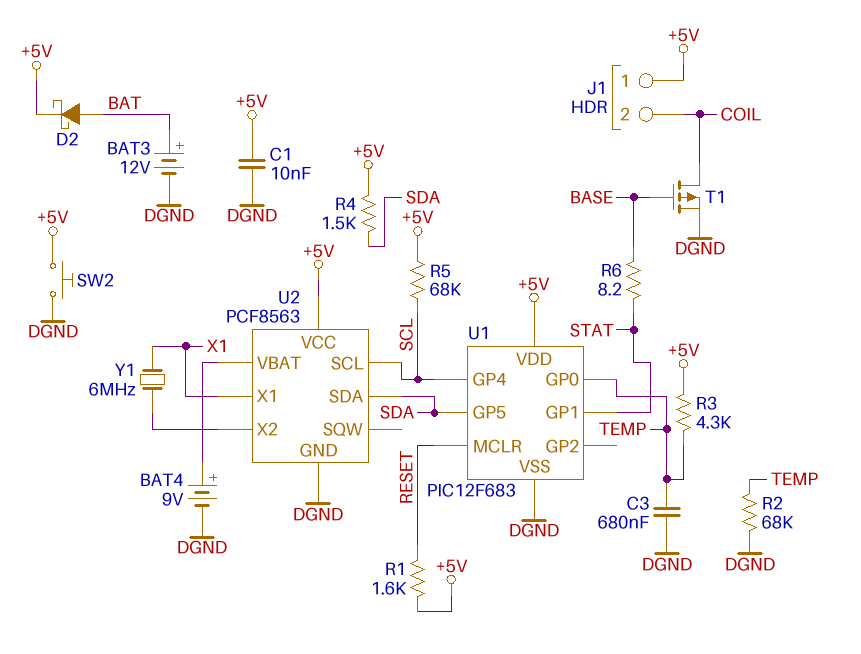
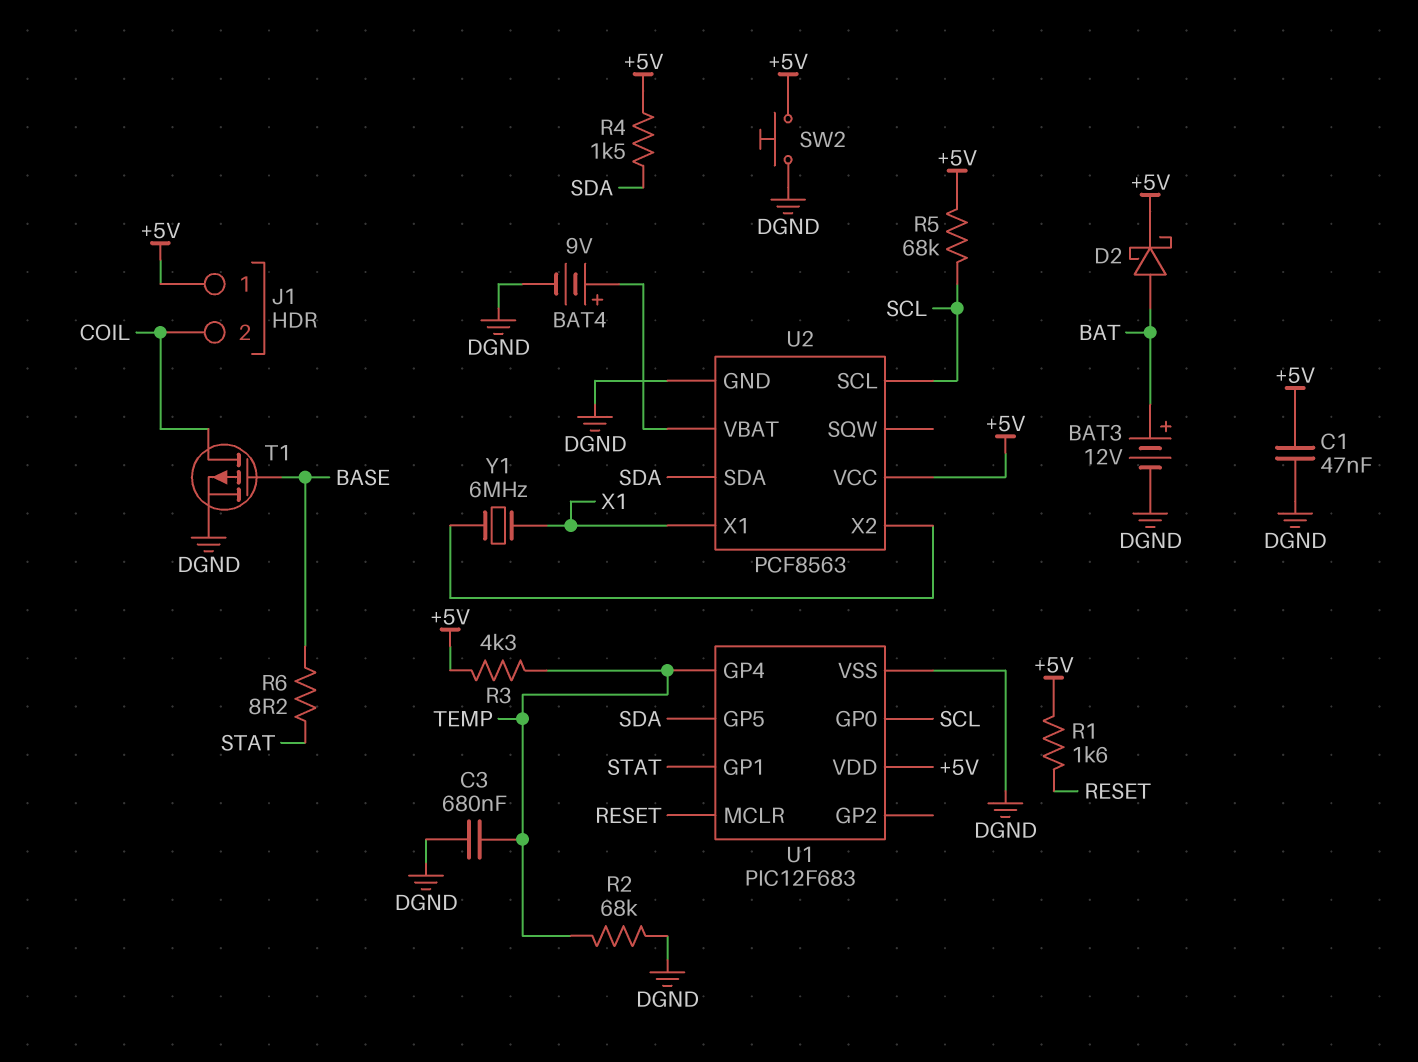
C1: 10nF (+5V, DGND) -> 47nF (+5V, DGND)
U1 pin GP0: TEMP -> SCL
U1 pin GP4: SCL -> TEMP

